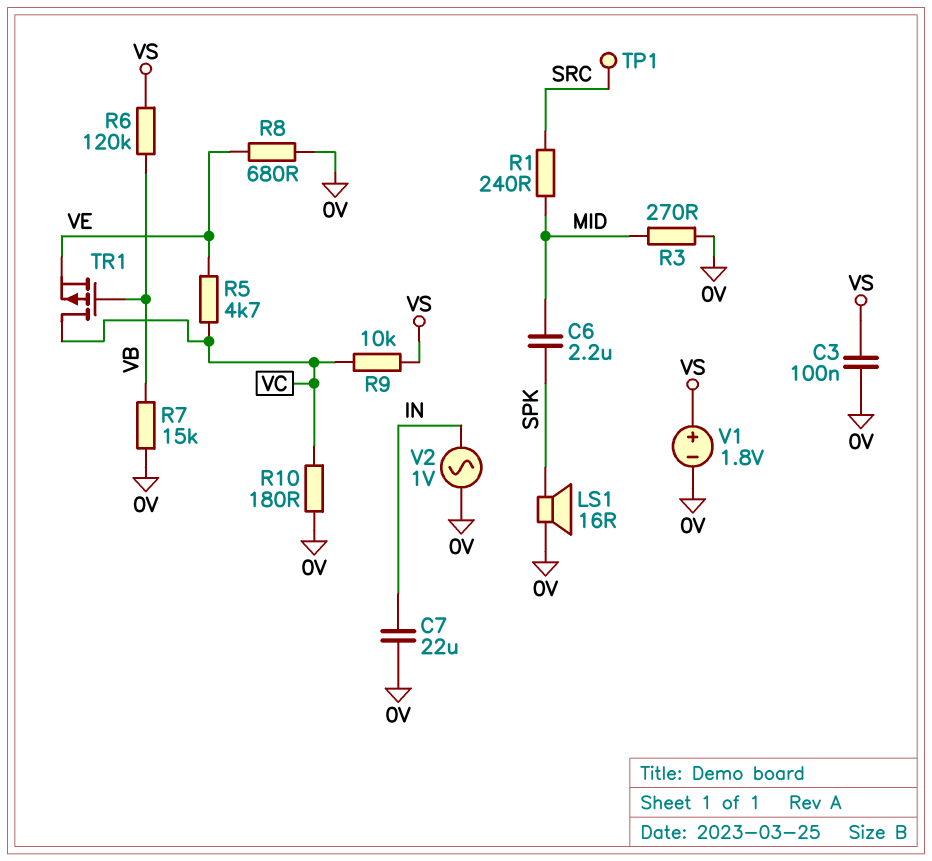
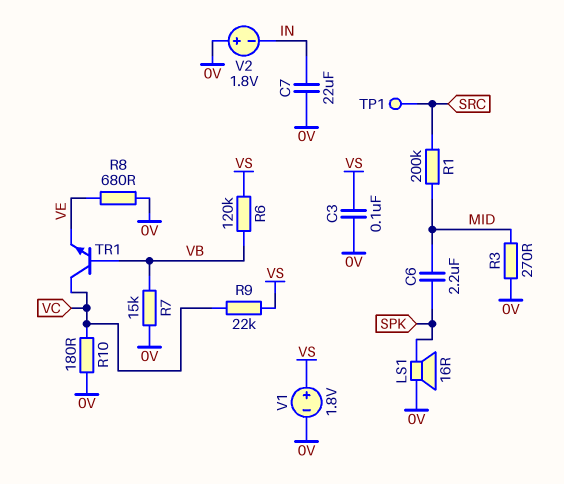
R1: 240 (MID, SRC) -> 200k (MID, SRC)
R5: 4.7k (VC, VE) -> none
R9: 10k (VC, VS) -> 22k (VC, VS)
TR1: PMOS (G VB, D VC, S VE) -> NPN (B VB, C VC, E VE)
V2: AC 1V (0V, IN) -> 1.8V (plus 0V, minus IN)

